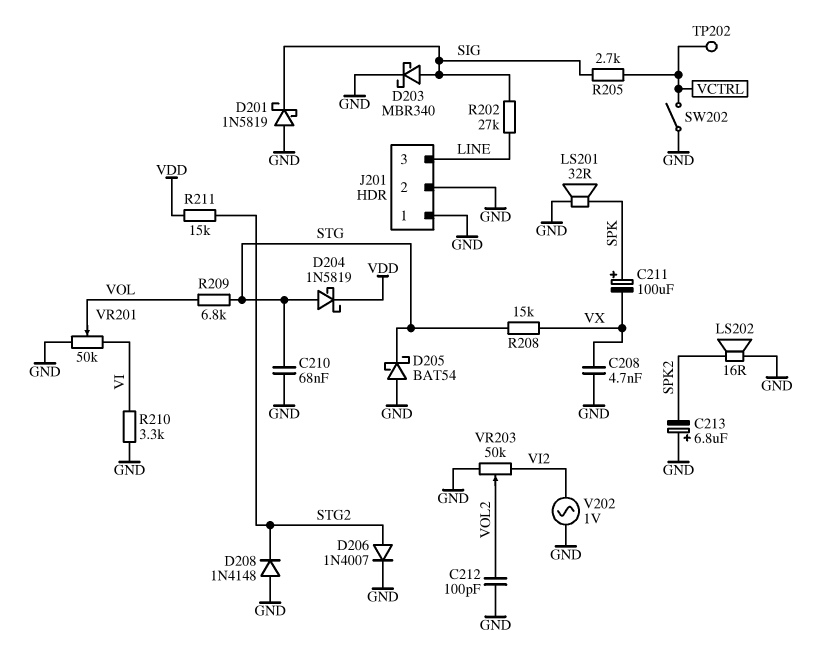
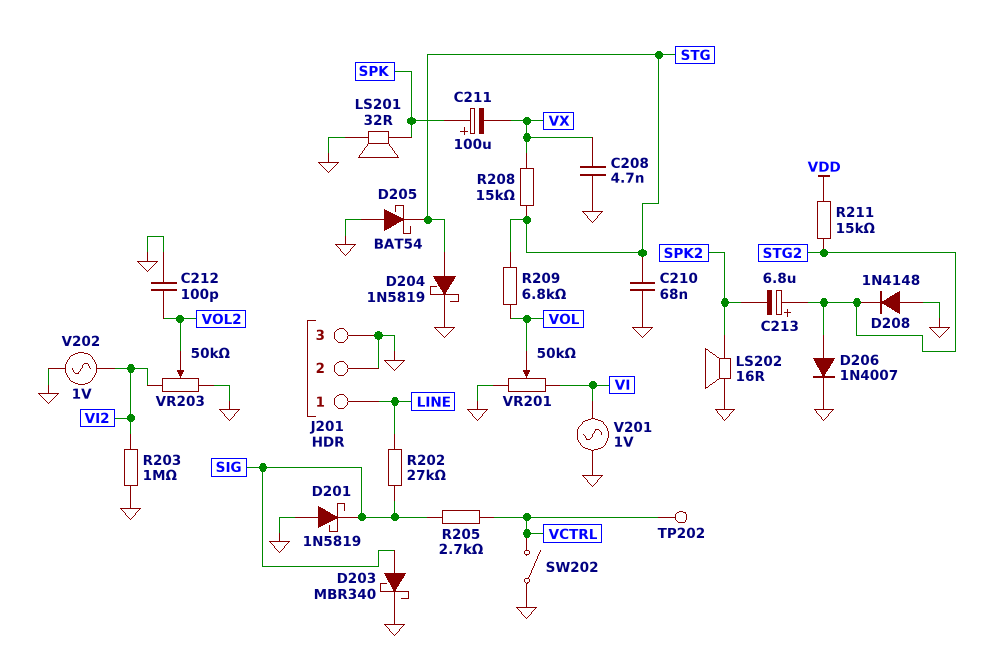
C213: 6.8uF (plus GND, minus SPK2) -> 6.8uF (plus STG2, minus SPK2)
D204: schottky 1N5819 (A STG, K VDD) -> schottky 1N5819 (A STG, K GND)
J201 pin 1: GND -> LINE
J201 pin 3: LINE -> GND
R203: none -> 1M (GND, VI2)
R210: 3.3k (GND, VI) -> none
V201: none -> AC 1V (GND, VI)

